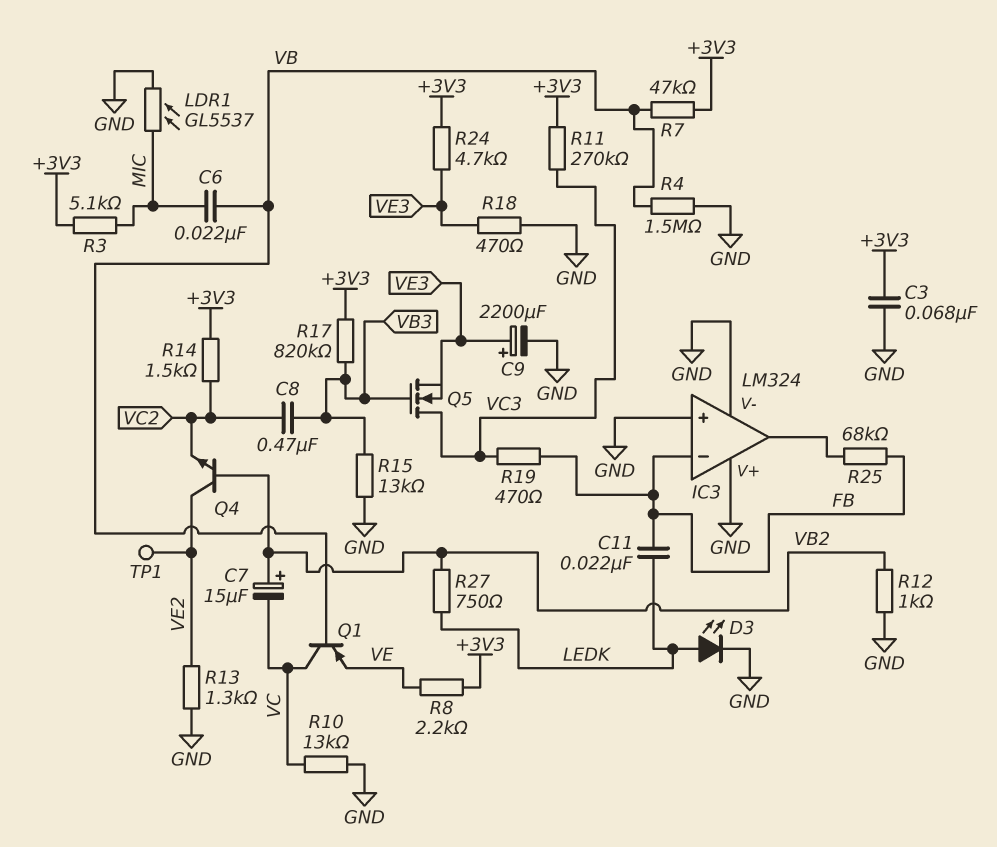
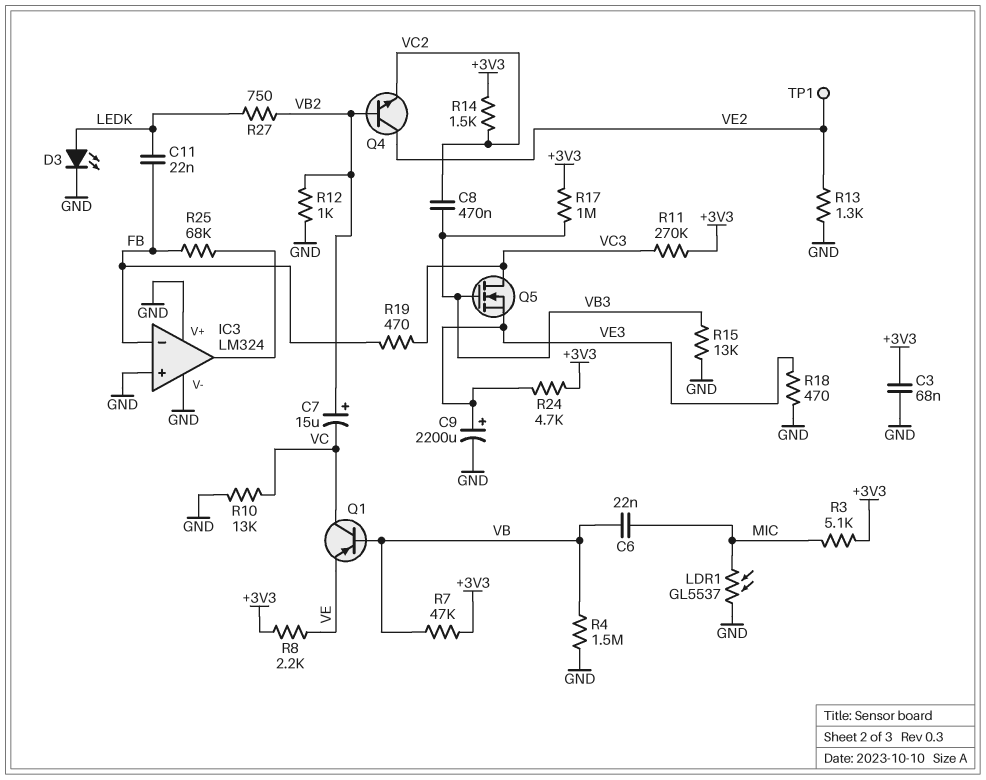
R17: 820k (+3V3, VB3) -> 1M (+3V3, VB3)

